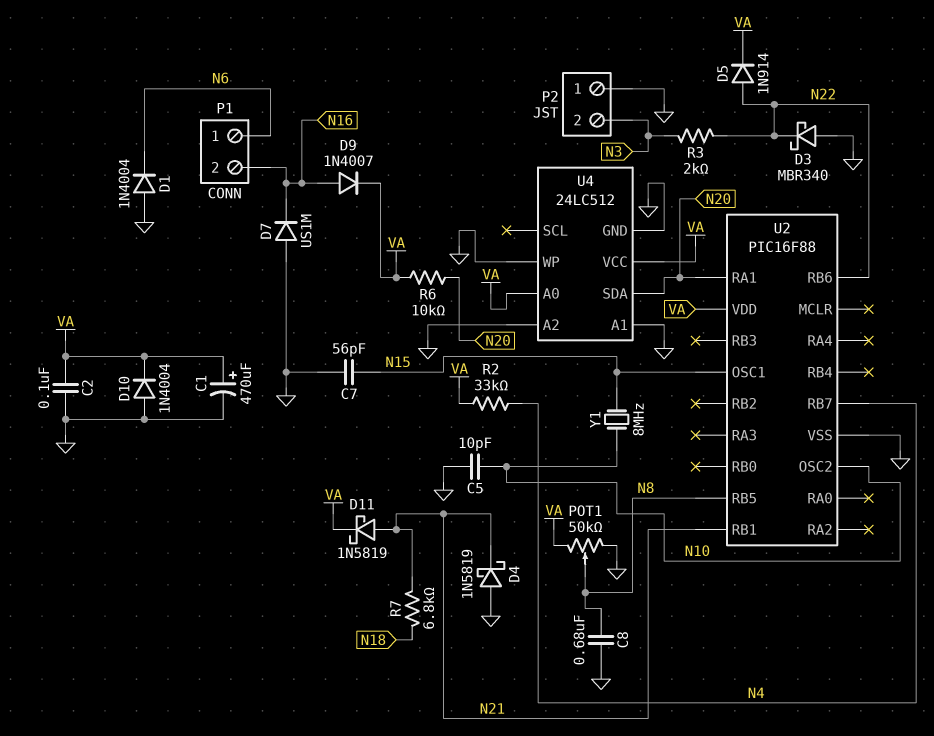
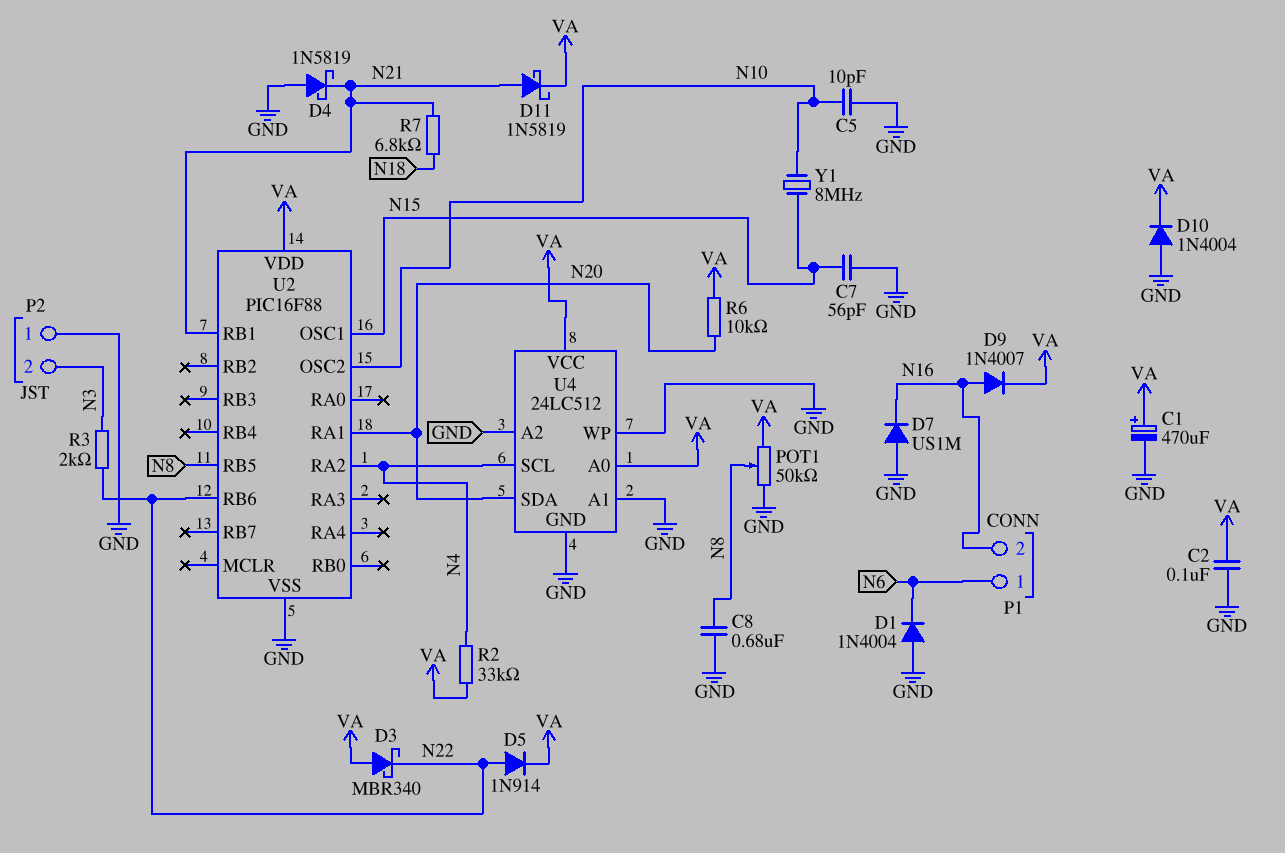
D3: schottky MBR340 (A GND, K N22) -> schottky MBR340 (A VA, K N22)
U2 pin RA2: none -> N4
U2 pin RB7: N4 -> none
U4 pin SCL: none -> N4

